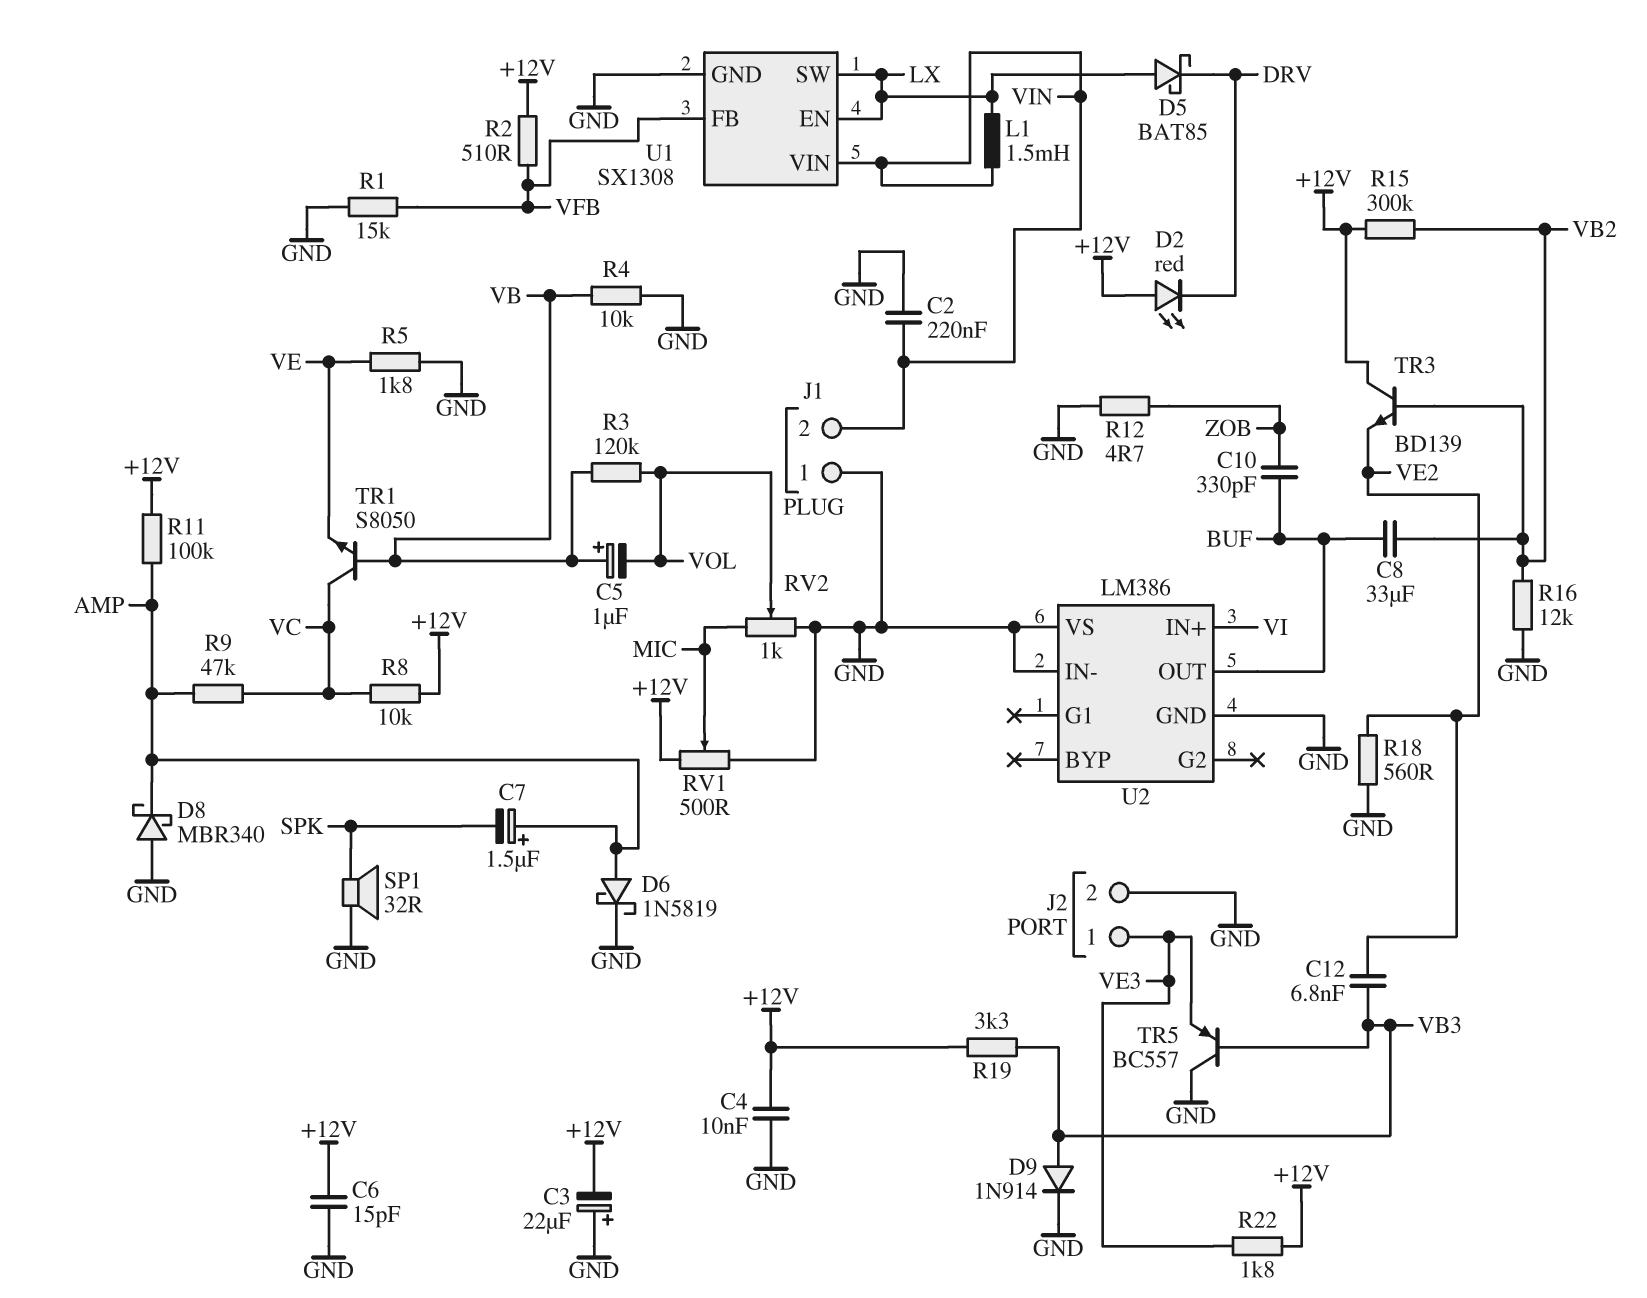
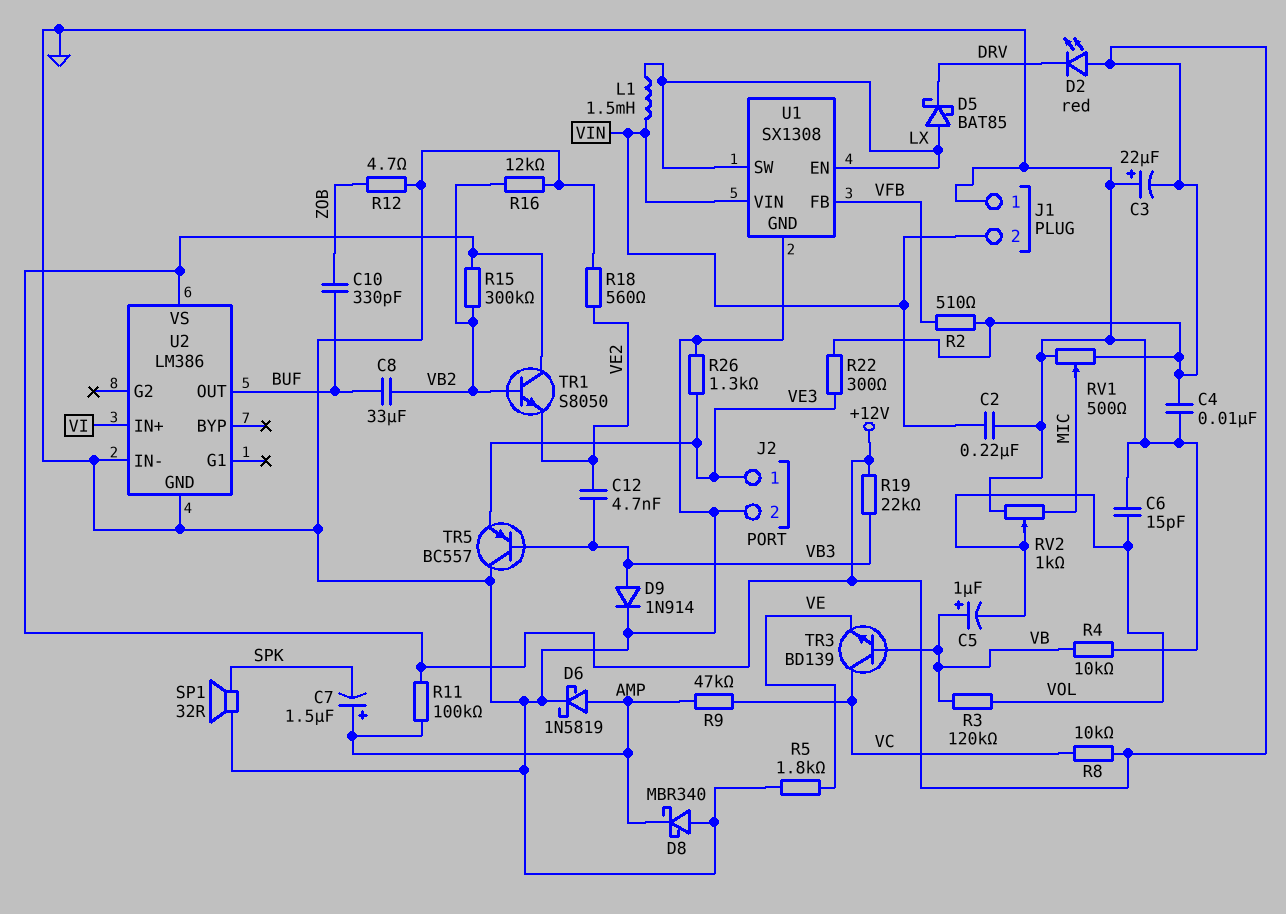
C6: 15pF (+12V, GND) -> 15pF (GND, VOL)
C12: 6.8nF (VB3, VE2) -> 4.7nF (VB3, VE2)
R1: 15k (GND, VFB) -> none
R19: 3.3k (+12V, VB3) -> 22k (+12V, VB3)
R22: 1.8k (+12V, VE3) -> 300 (+12V, VE3)
R26: none -> 1.3k (GND, VE3)
TR1: NPN S8050 (B VB, C VC, E VE) -> NPN S8050 (B VB2, C +12V, E VE2)
TR3: NPN BD139 (B VB2, C +12V, E VE2) -> NPN BD139 (B VB, C VC, E VE)
U2 pin VS: GND -> +12V

